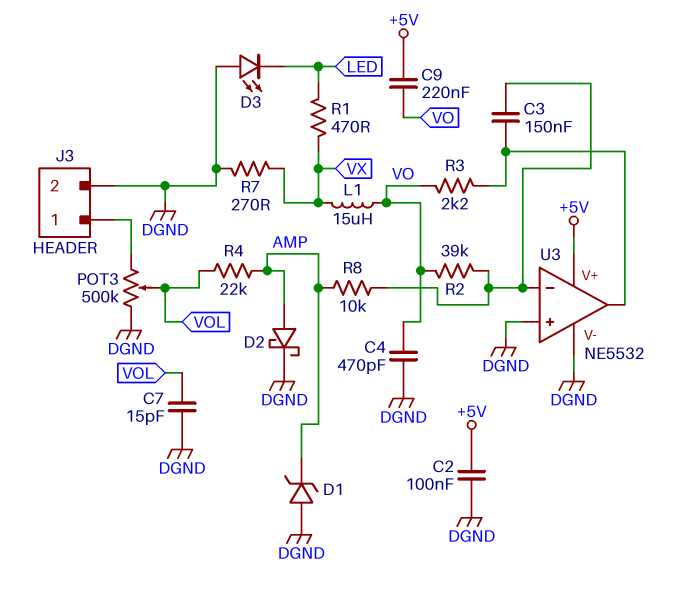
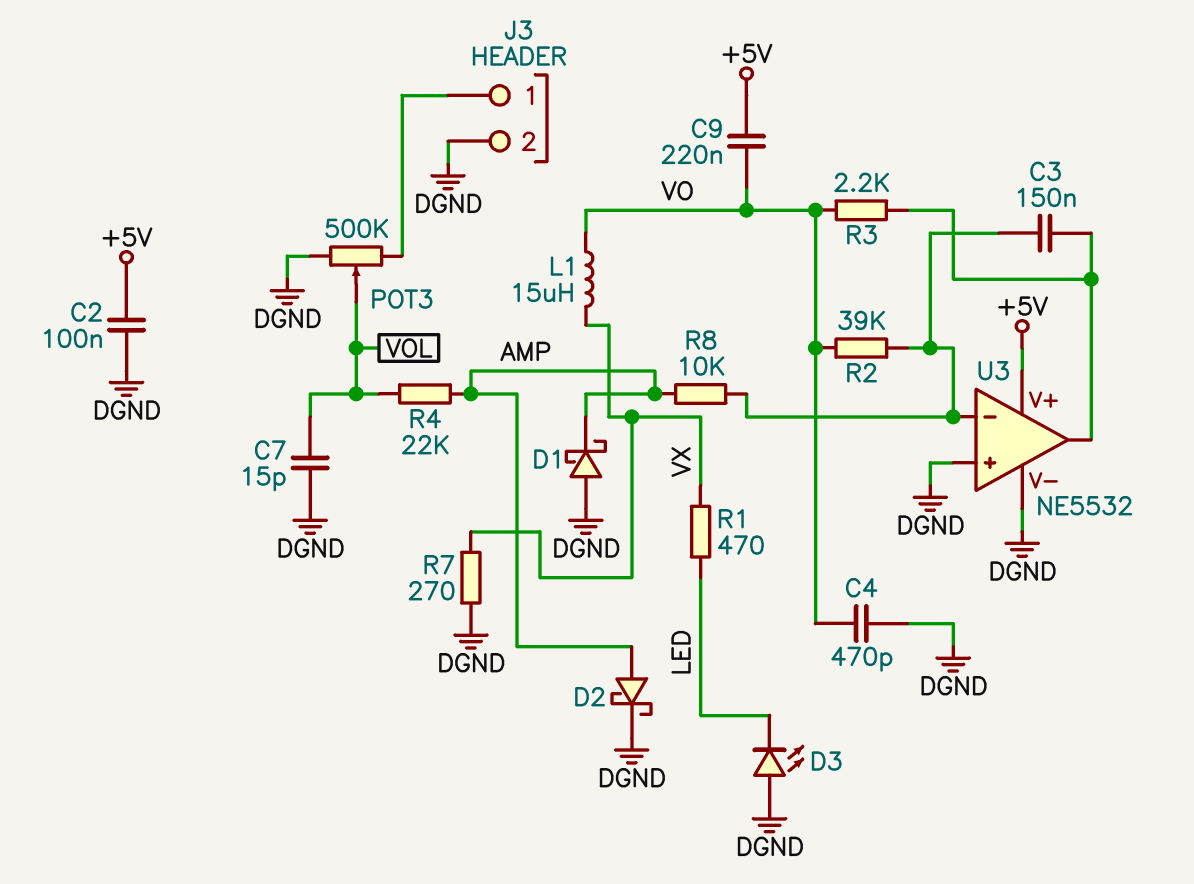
D1: zener (A DGND, K AMP) -> schottky (A DGND, K AMP)

